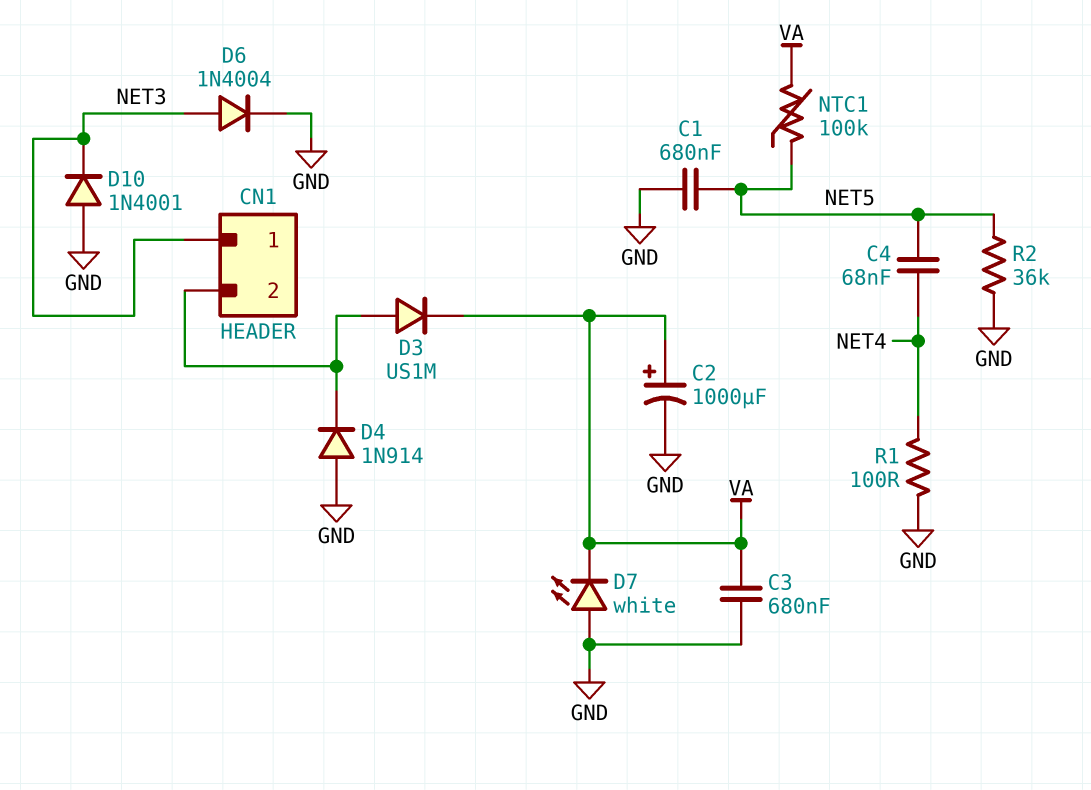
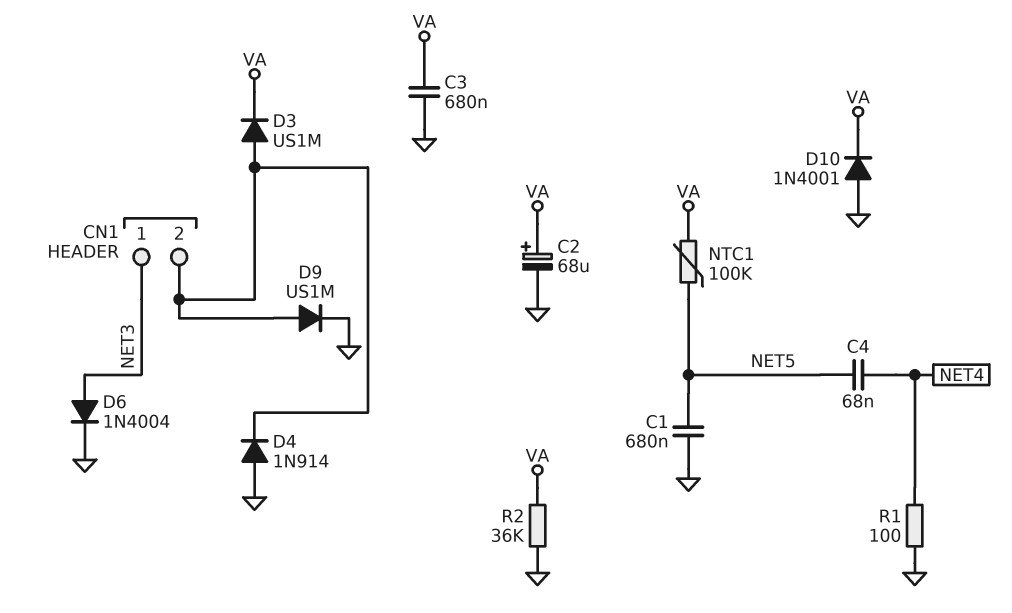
C2: 1000uF (plus VA, minus GND) -> 68uF (plus VA, minus GND)
D7: LED white (A GND, K VA) -> none
D9: none -> diode US1M (A CN1/2, K GND)
D10: diode 1N4001 (A GND, K NET3) -> diode 1N4001 (A GND, K VA)
R2: 36k (GND, NET5) -> 36k (GND, VA)

